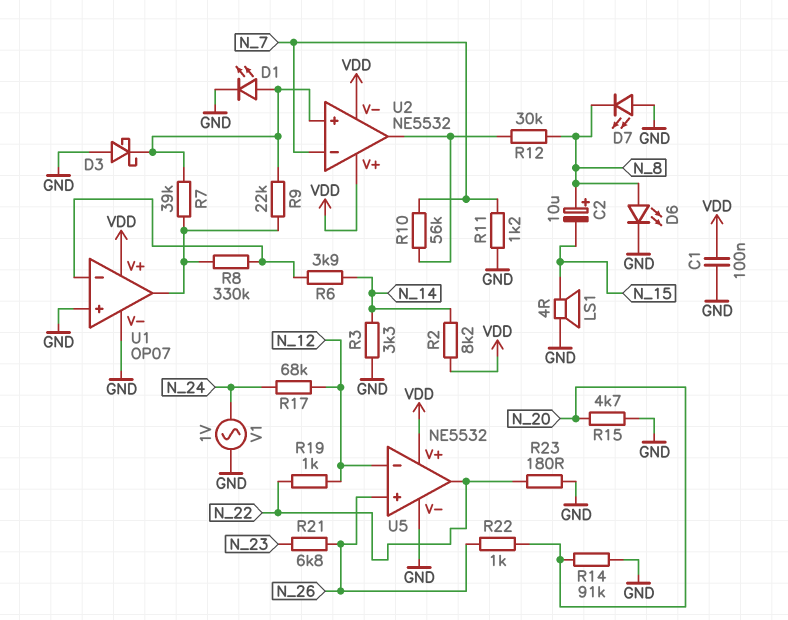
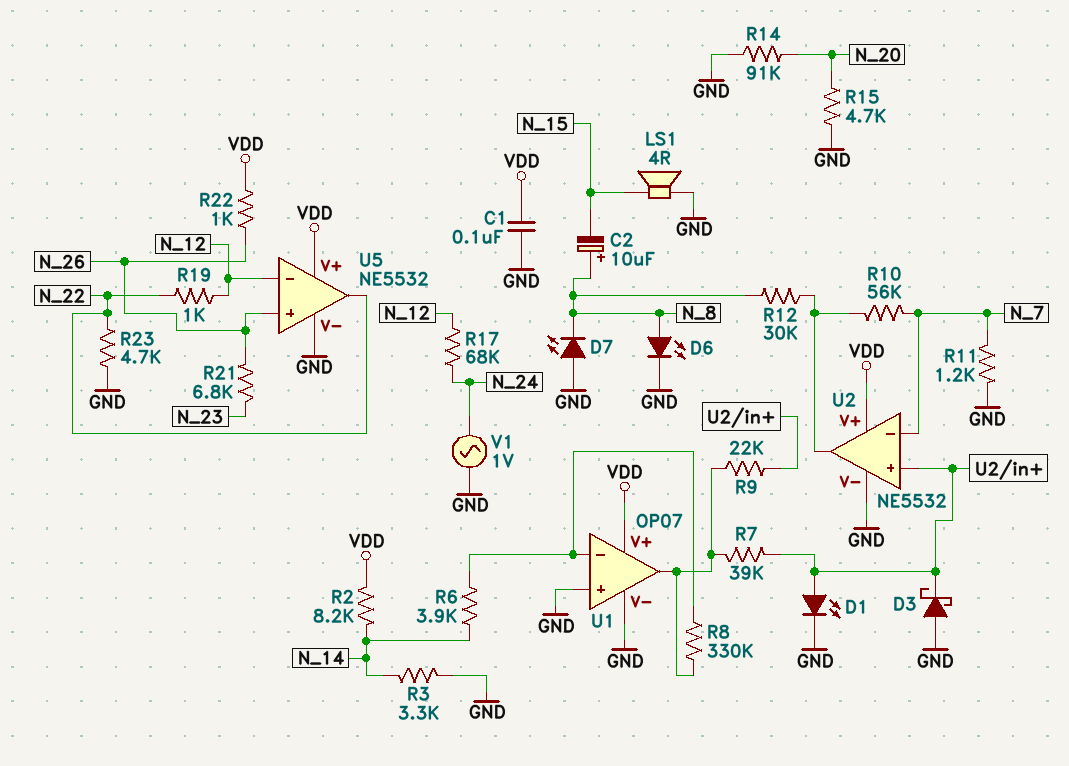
R22: 1k (N_20, N_26) -> 1k (N_26, VDD)
R23: 180 (GND, N_22) -> 4.7k (GND, N_22)
U2 pin V-: VDD -> GND

